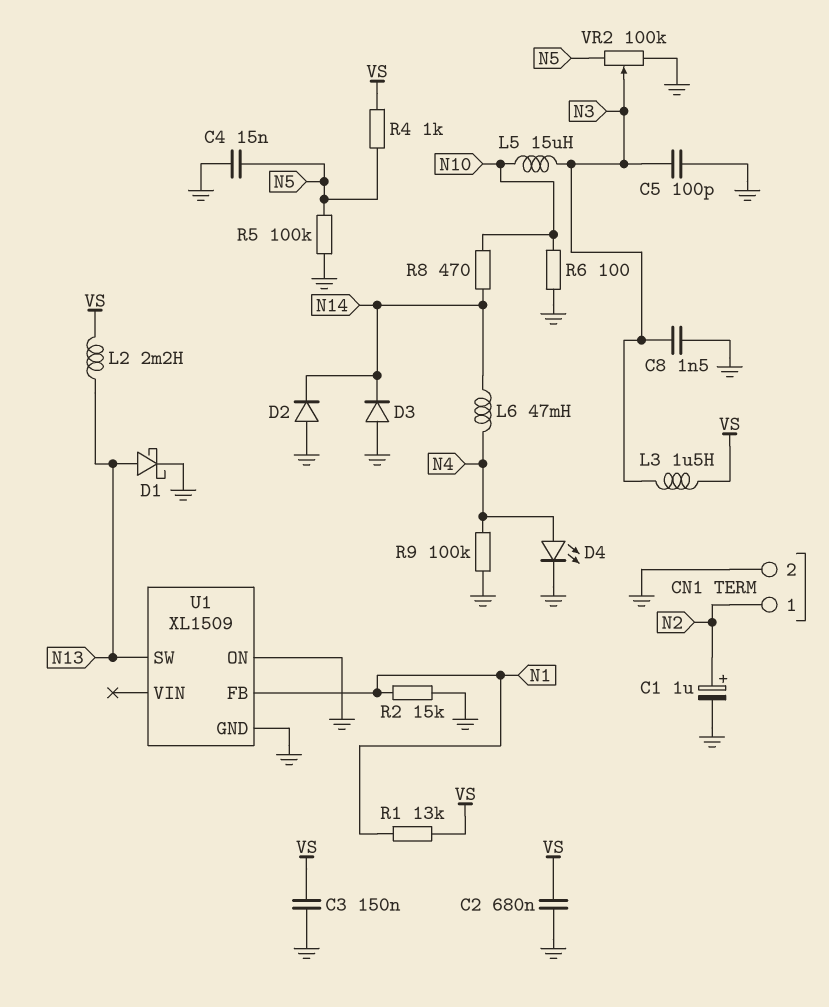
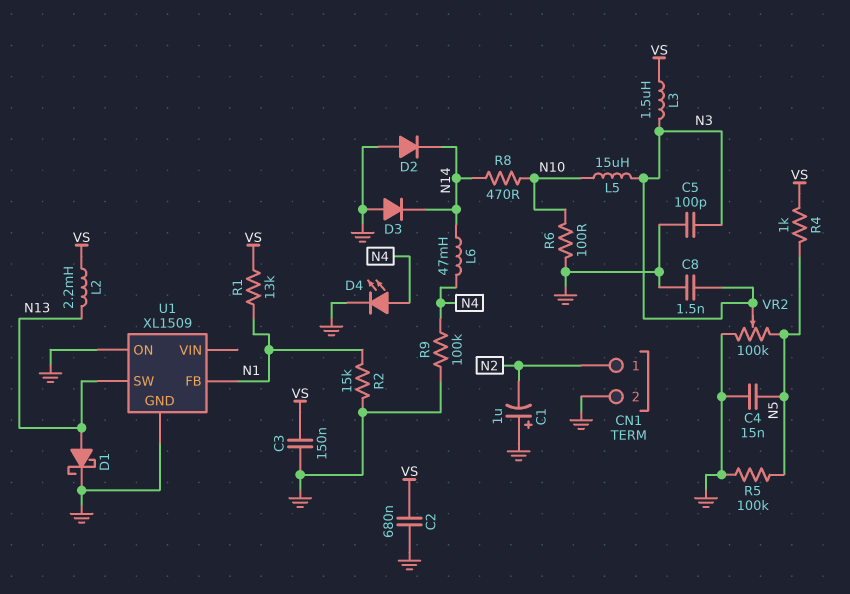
C1: 1uF (plus N2, minus GND) -> 1uF (plus GND, minus N2)

